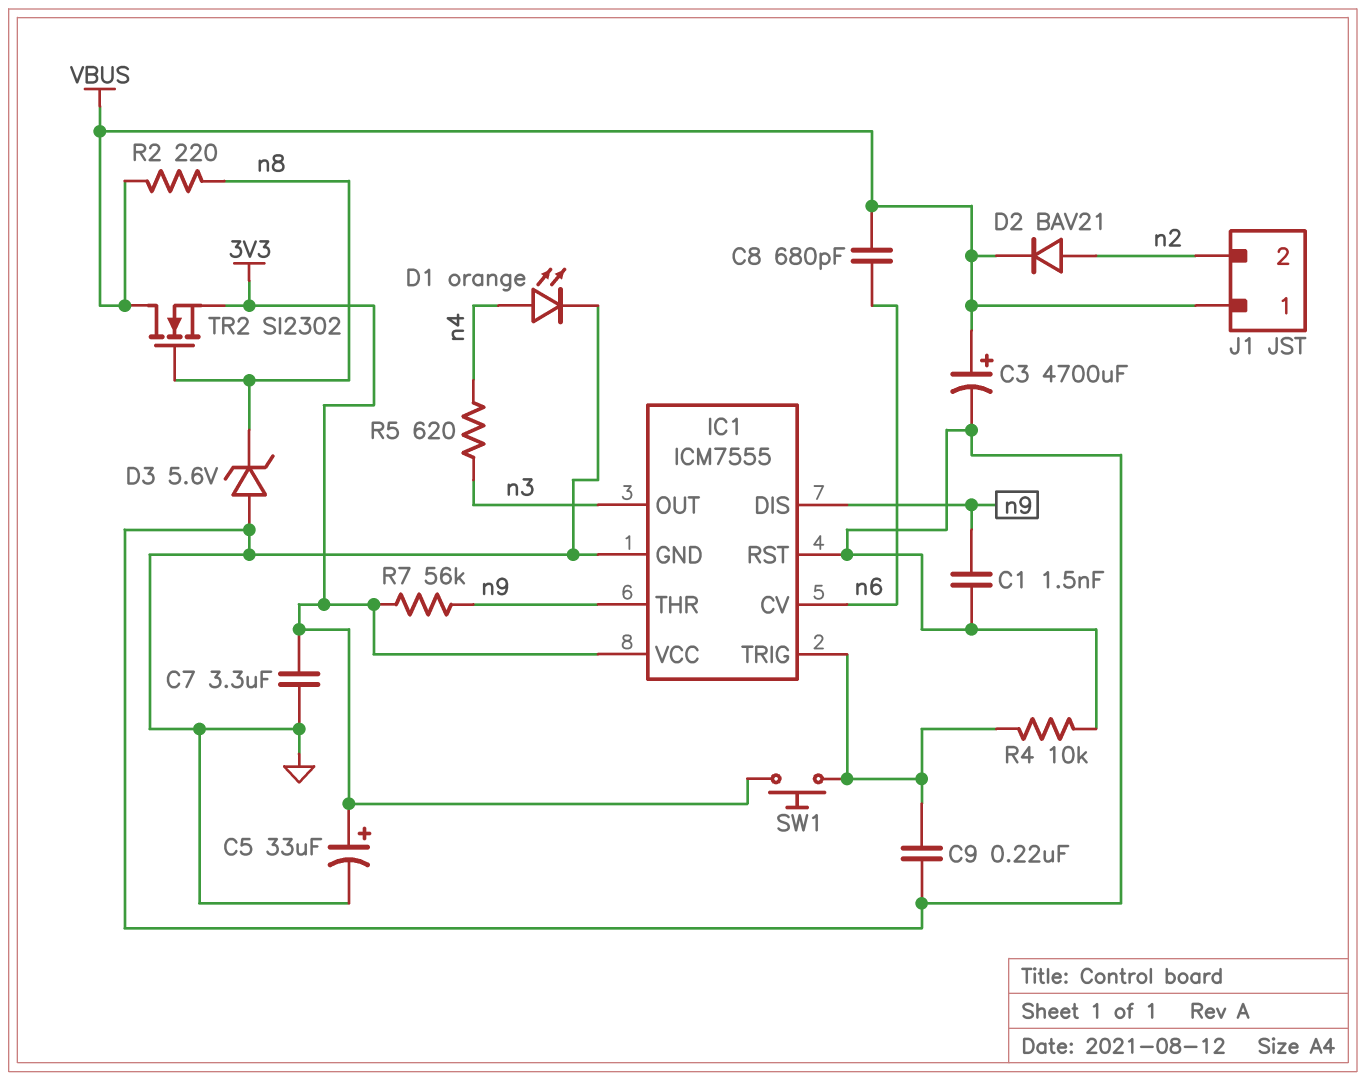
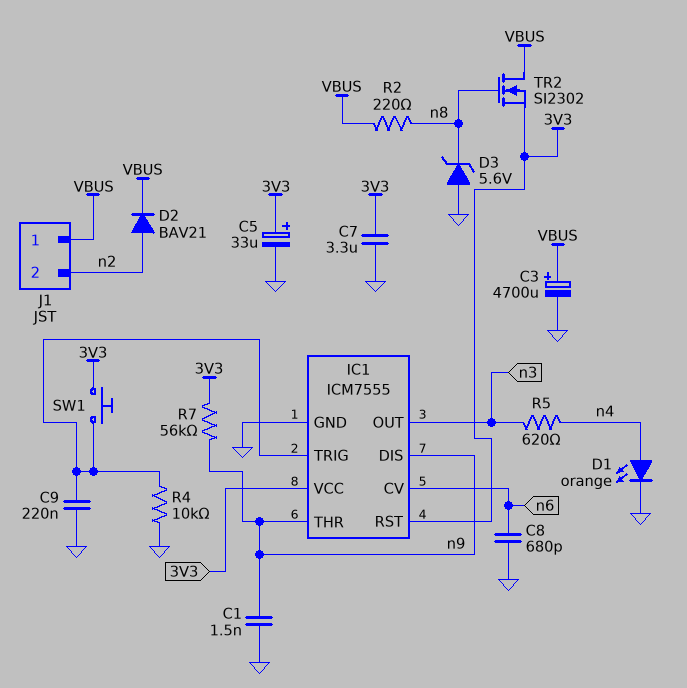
C8: 680pF (VBUS, n6) -> 680pF (GND, n6)
IC1 pin RST: GND -> 3V3

